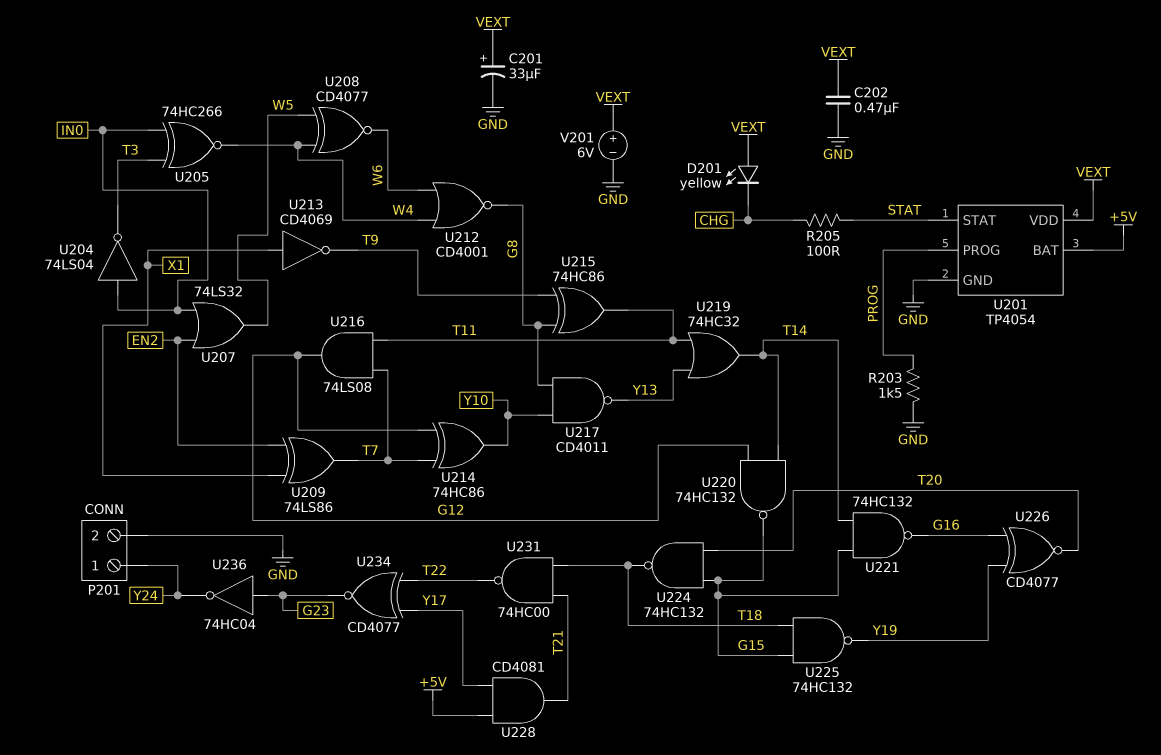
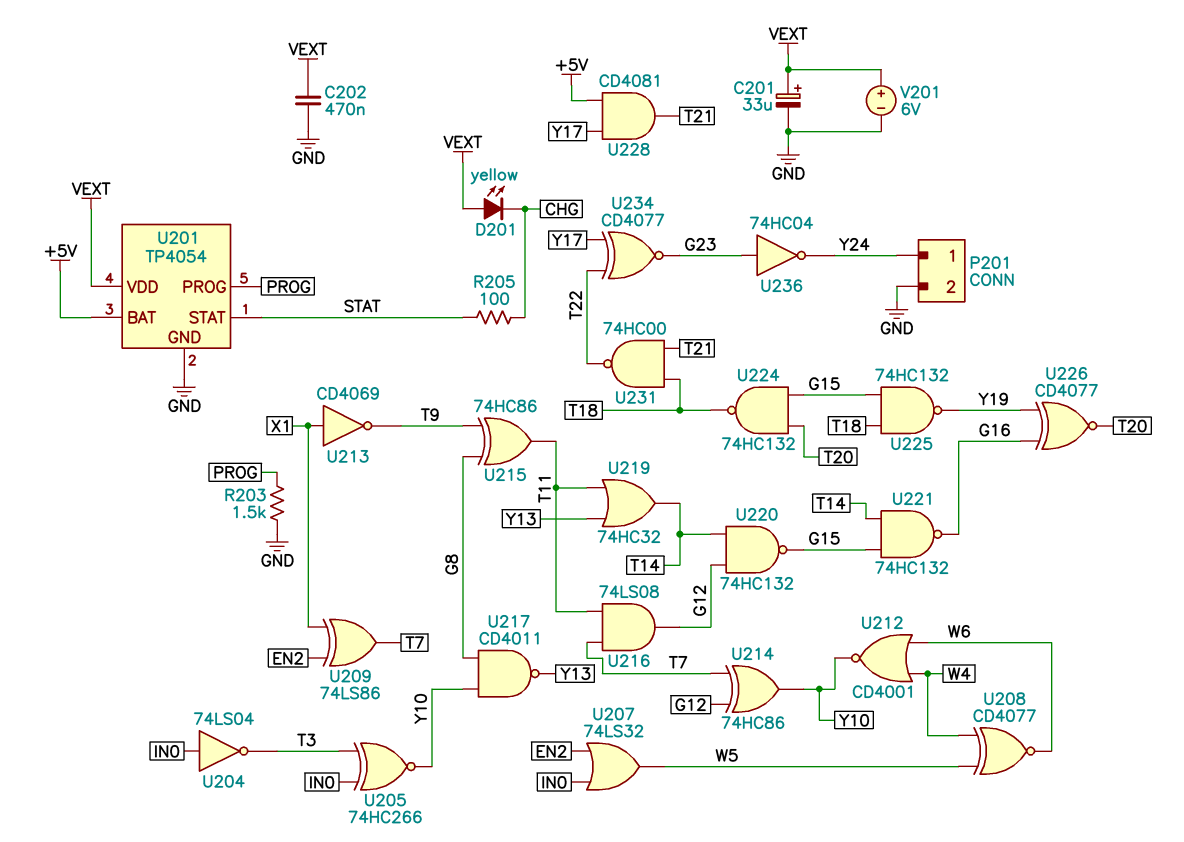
U205: XNOR 74HC266 (in IN0, in T3, out W4) -> XNOR 74HC266 (in IN0, in T3, out Y10)
U212: NOR CD4001 (in W4, in W6, out G8) -> NOR CD4001 (in W4, in W6, out Y10)

